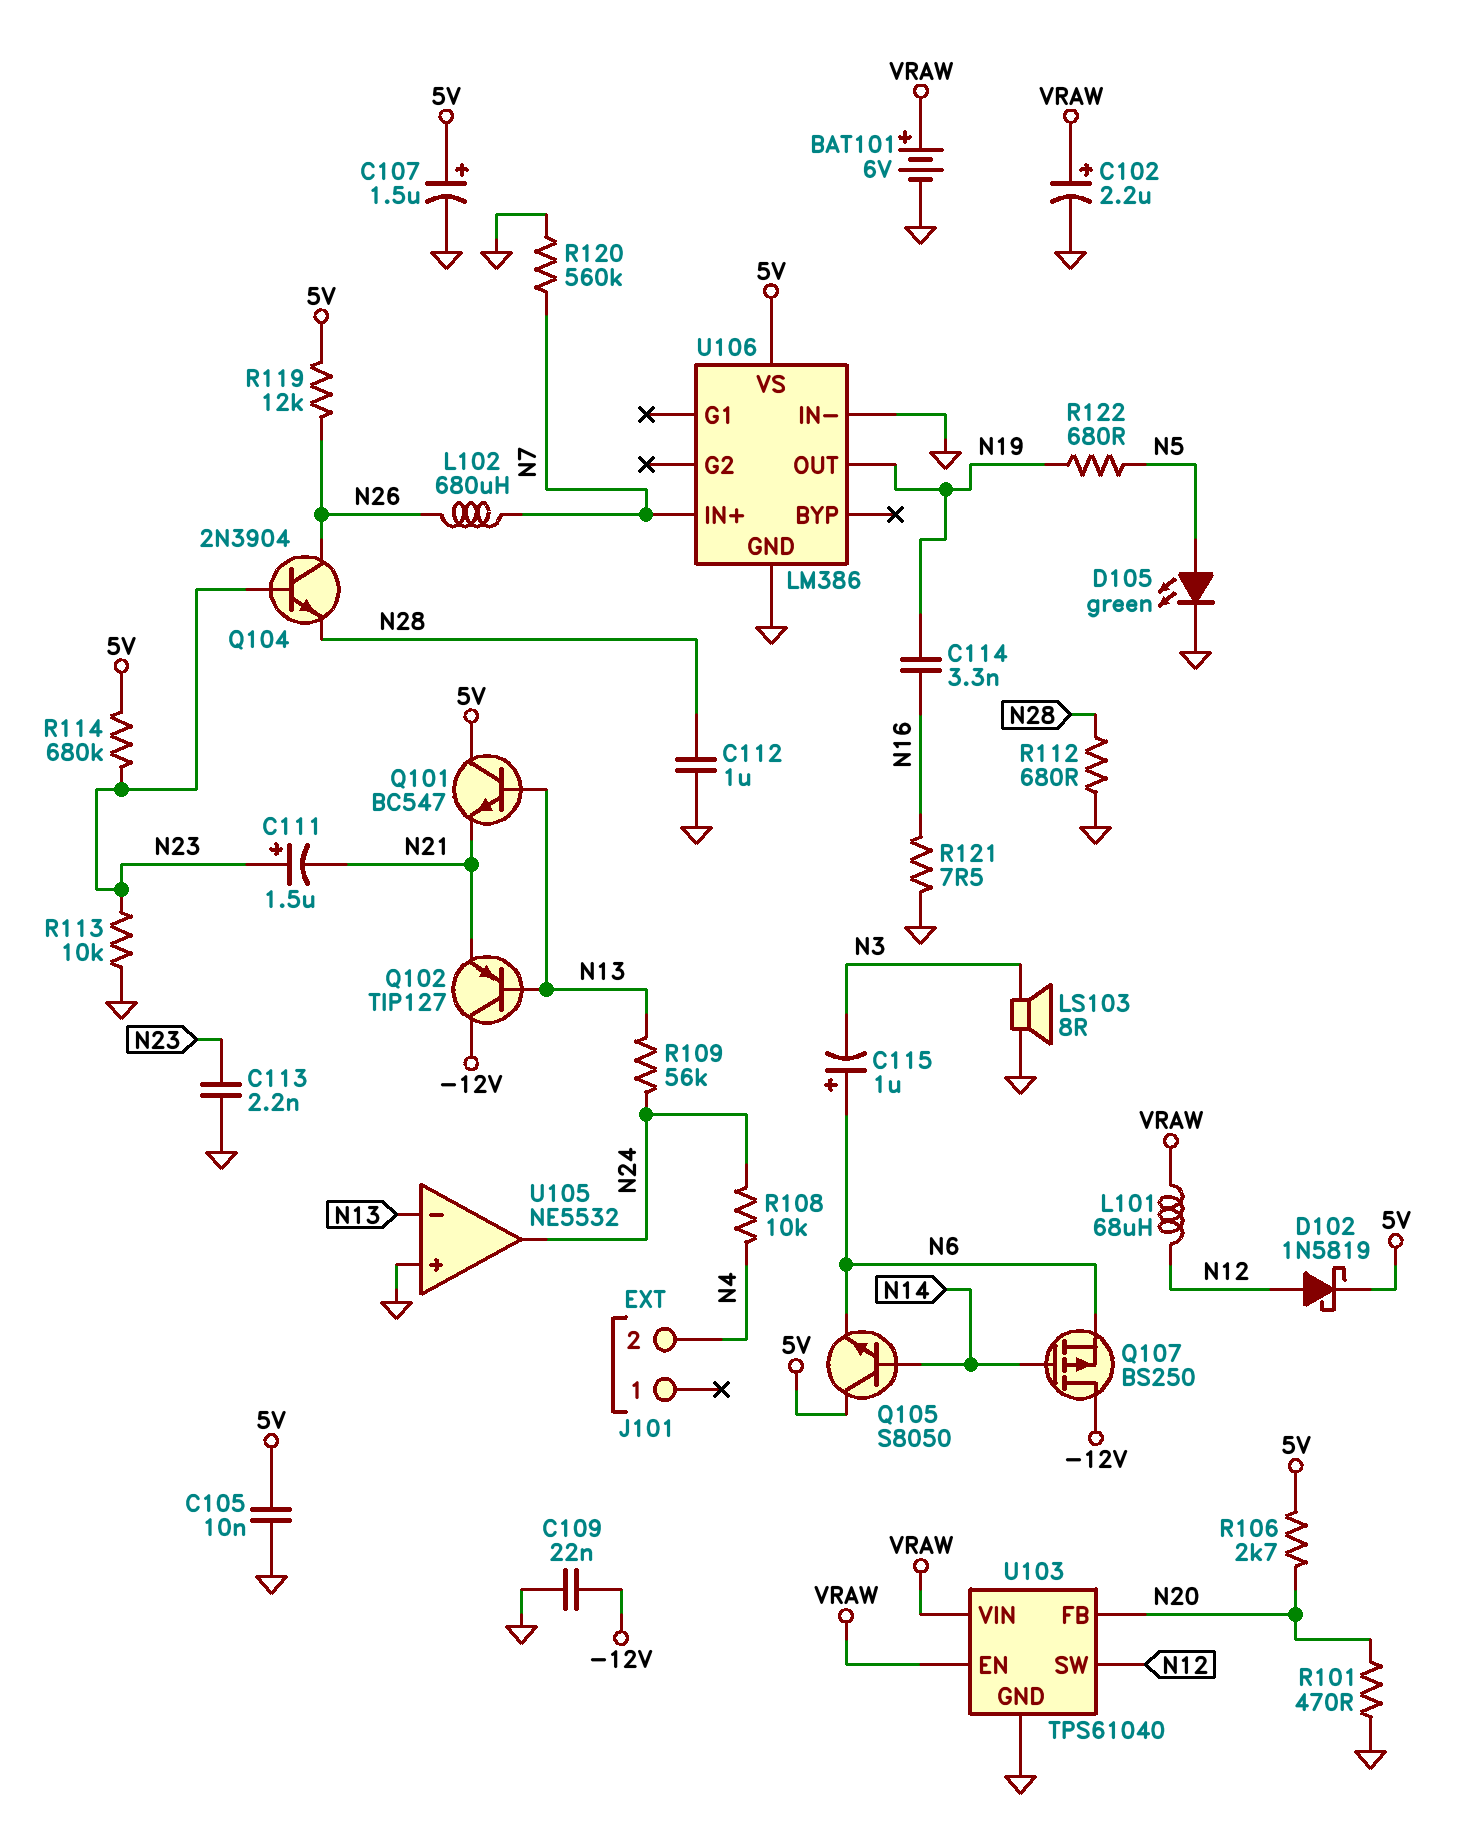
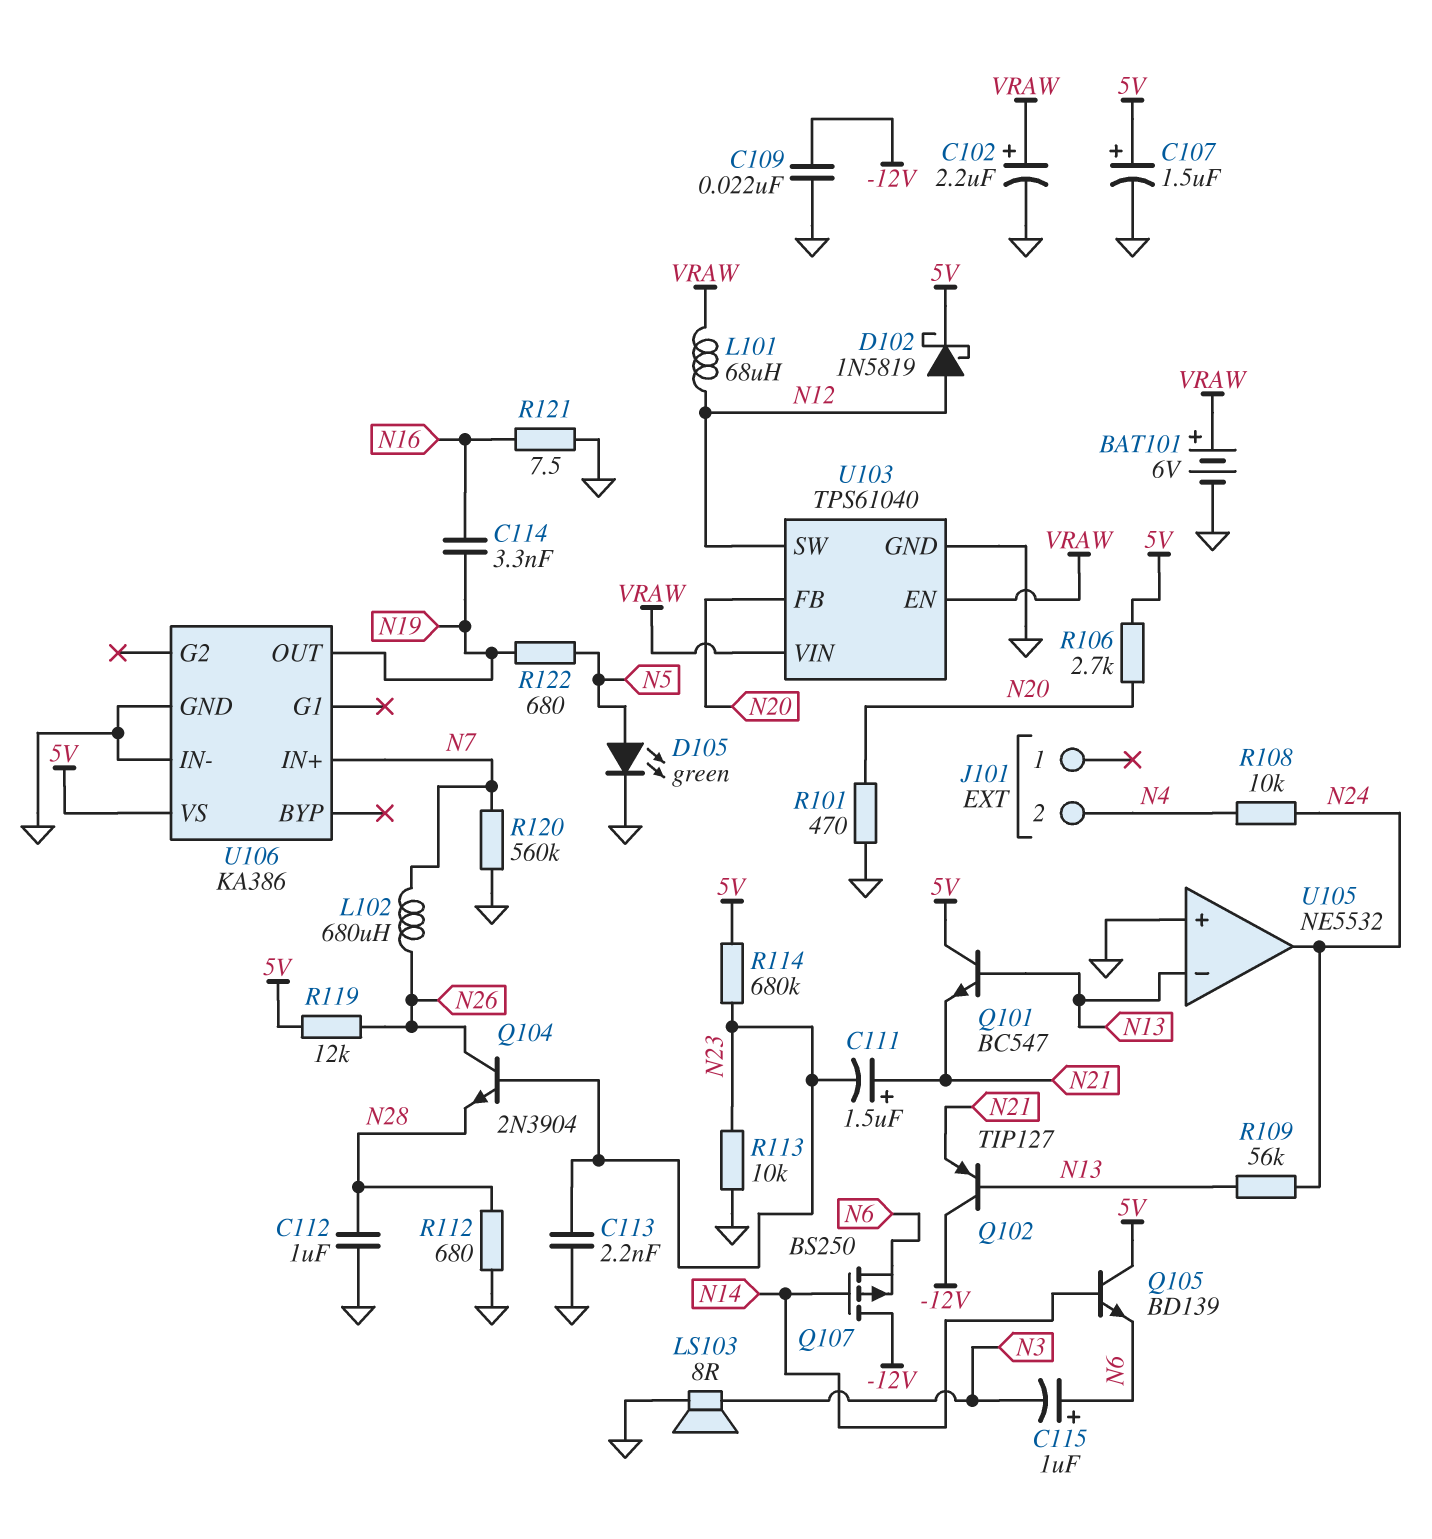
C105: 10nF (5V, GND) -> none
C111: 1.5uF (plus N23, minus N21) -> 1.5uF (plus N21, minus N23)
Q105: NPN S8050 (B N14, C 5V, E N6) -> NPN BD139 (B N14, C 5V, E N6)
U106: LM386 -> KA386

